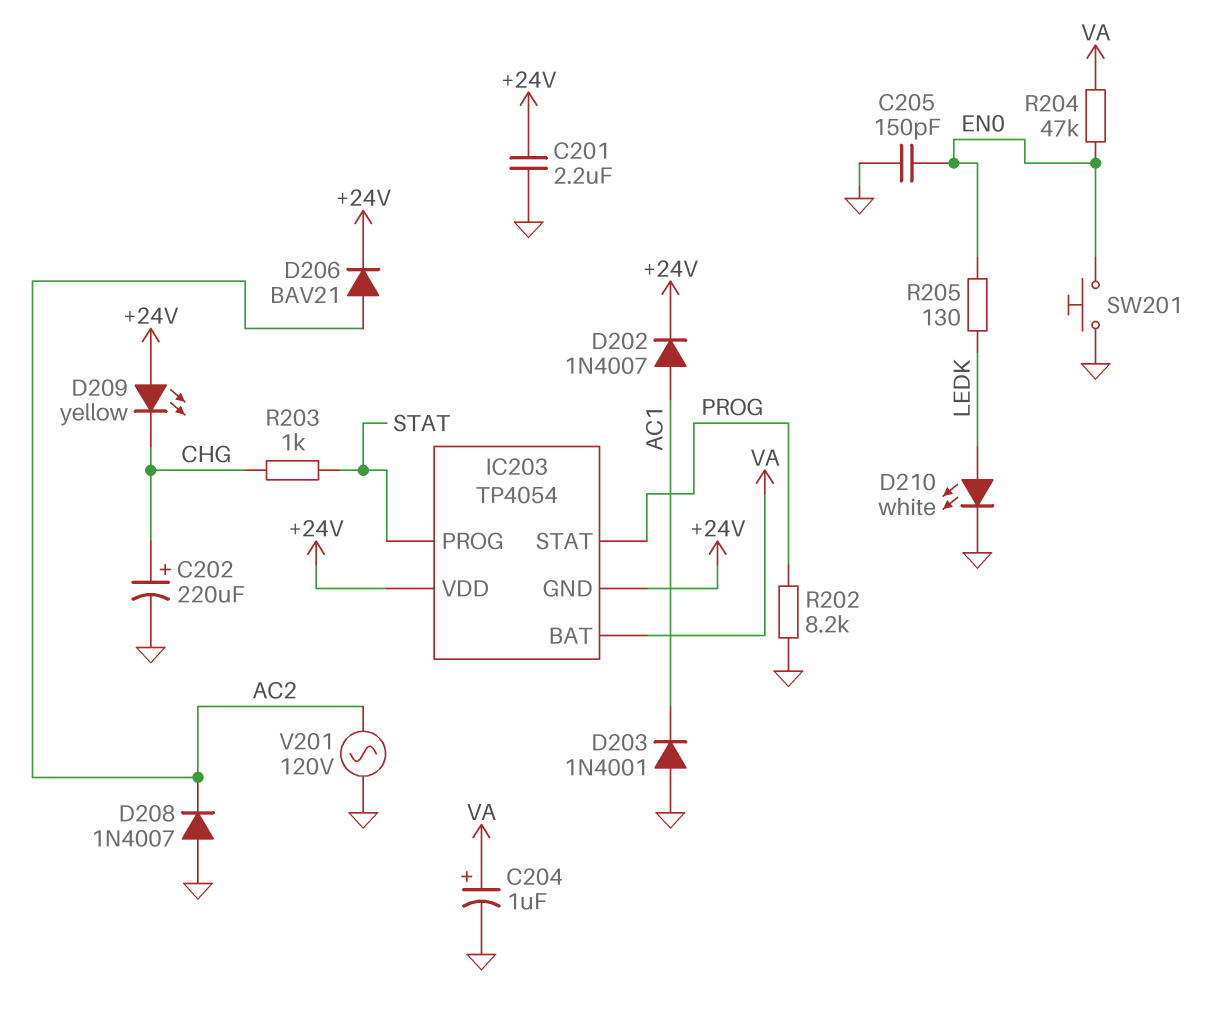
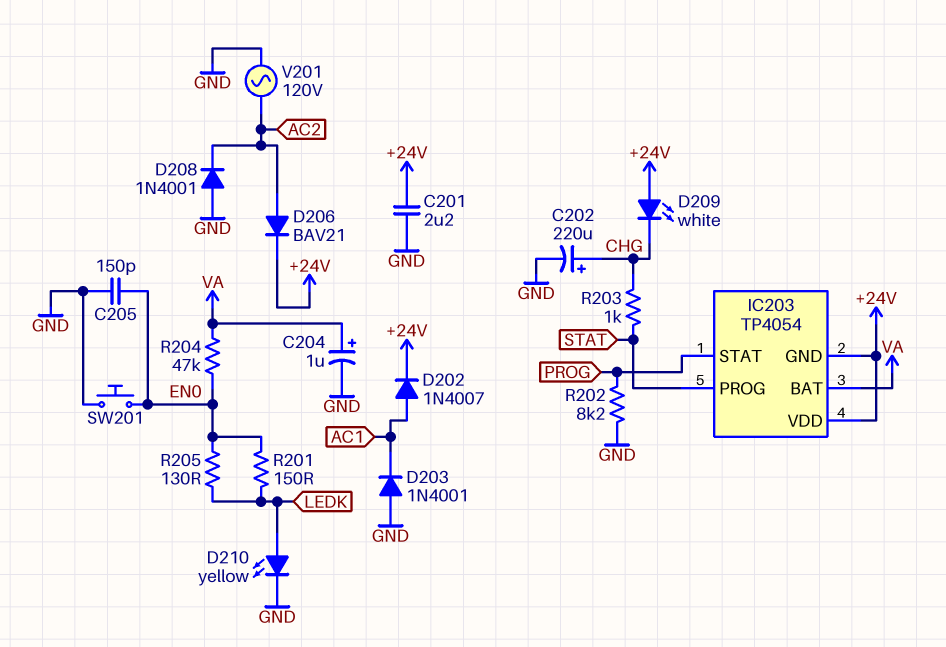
D208: diode 1N4007 (A GND, K AC2) -> diode 1N4001 (A GND, K AC2)
D209: LED yellow (A +24V, K CHG) -> LED white (A +24V, K CHG)
D210: LED white (A LEDK, K GND) -> LED yellow (A LEDK, K GND)
R201: none -> 150 (EN0, LEDK)

